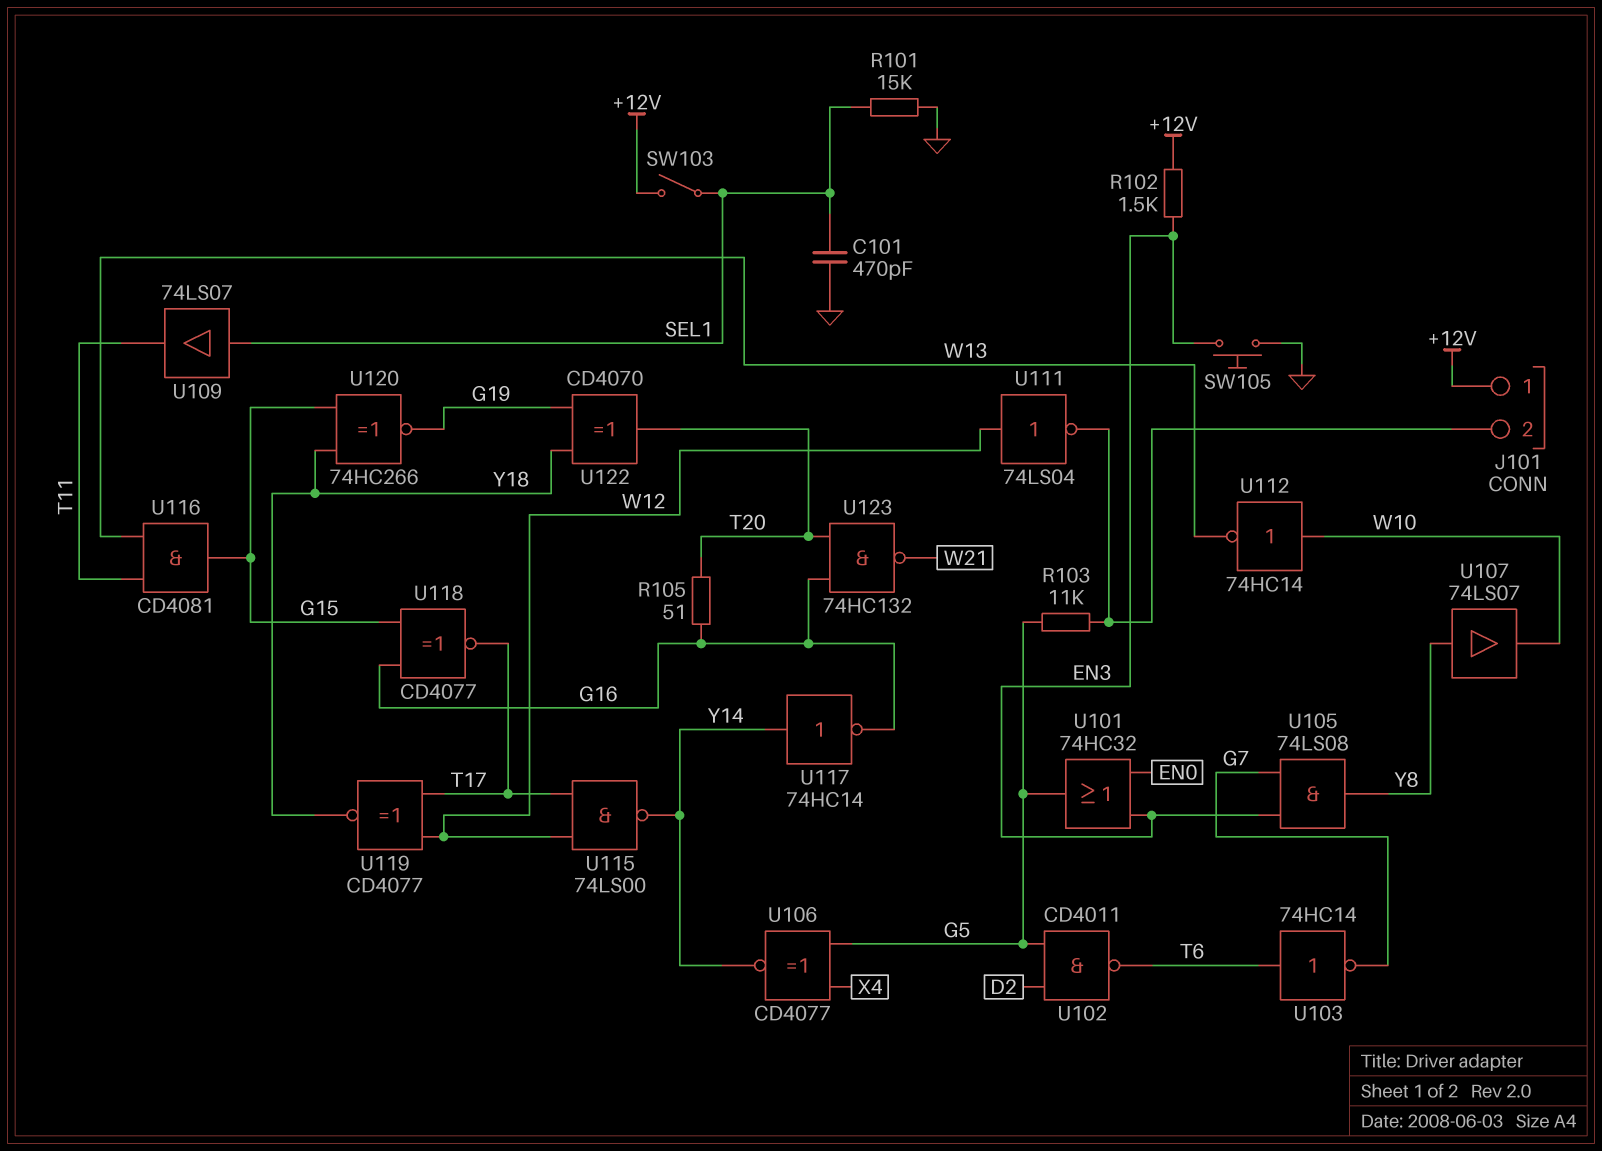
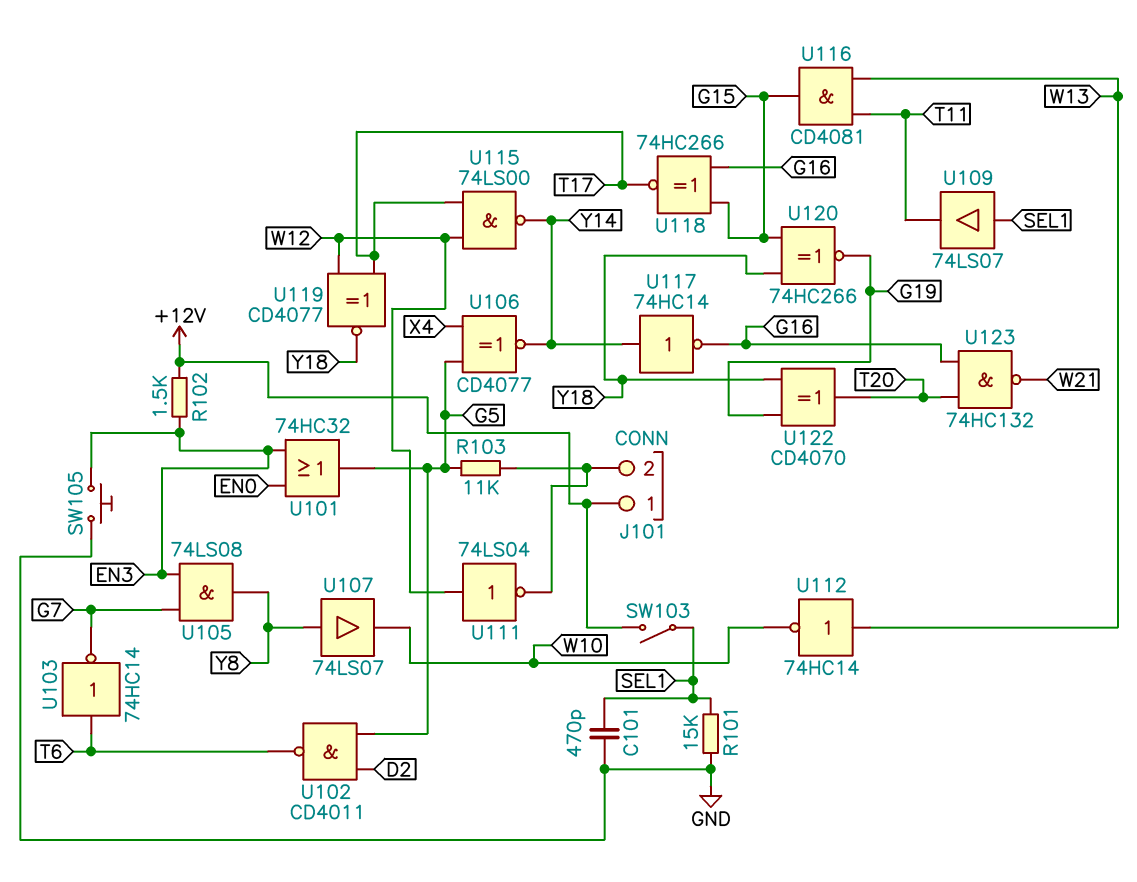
R105: 51 (G16, T20) -> none
U112: NOT 74HC14 (in W10, out W13) -> NOT 74HC14 (in W13, out W10)
U118: XNOR CD4077 (in G15, in G16, out T17) -> XNOR 74HC266 (in G15, in G16, out T17)

